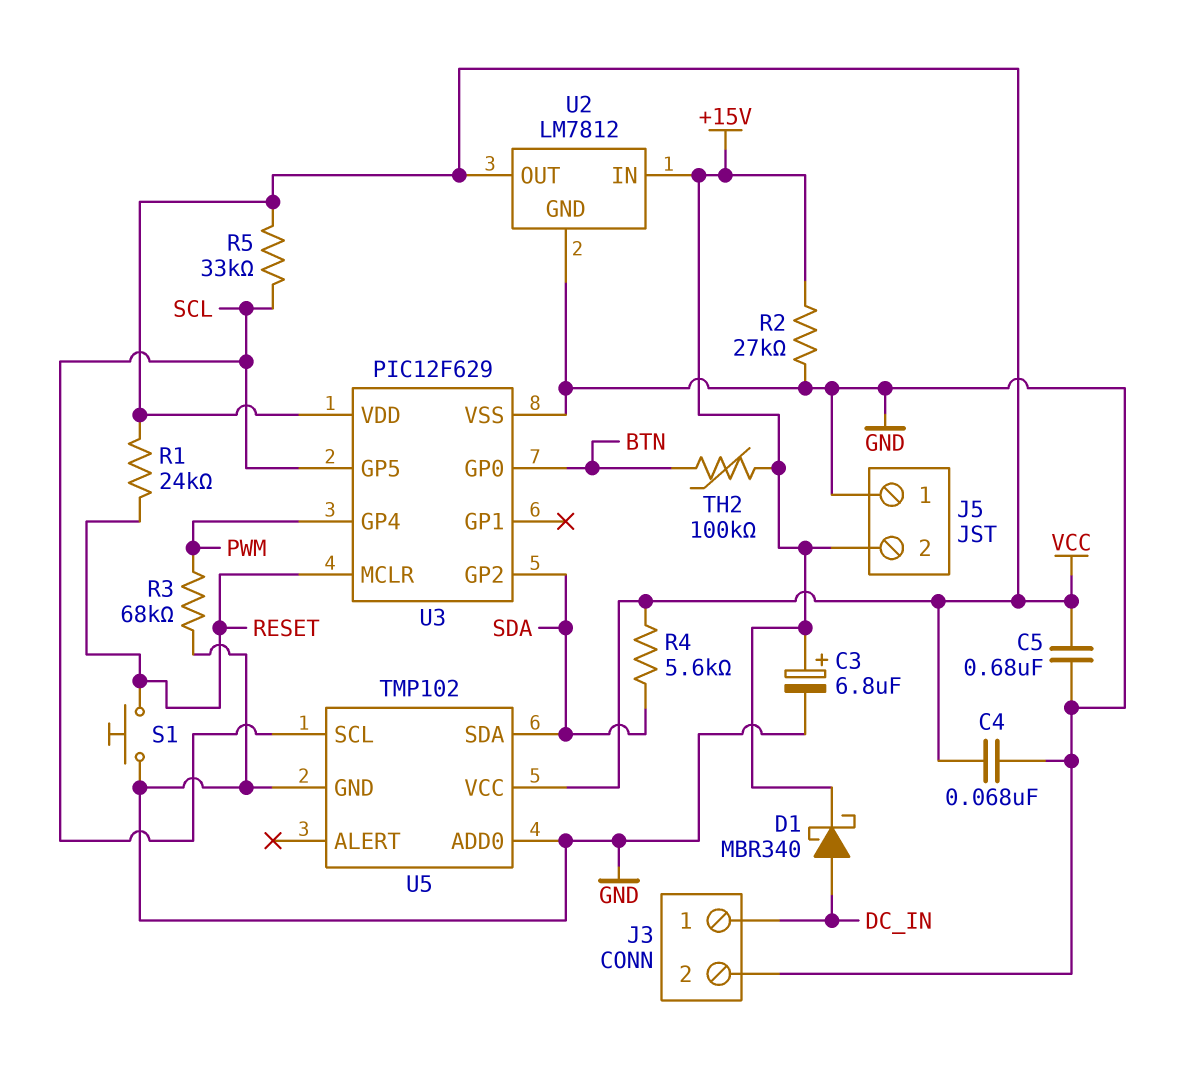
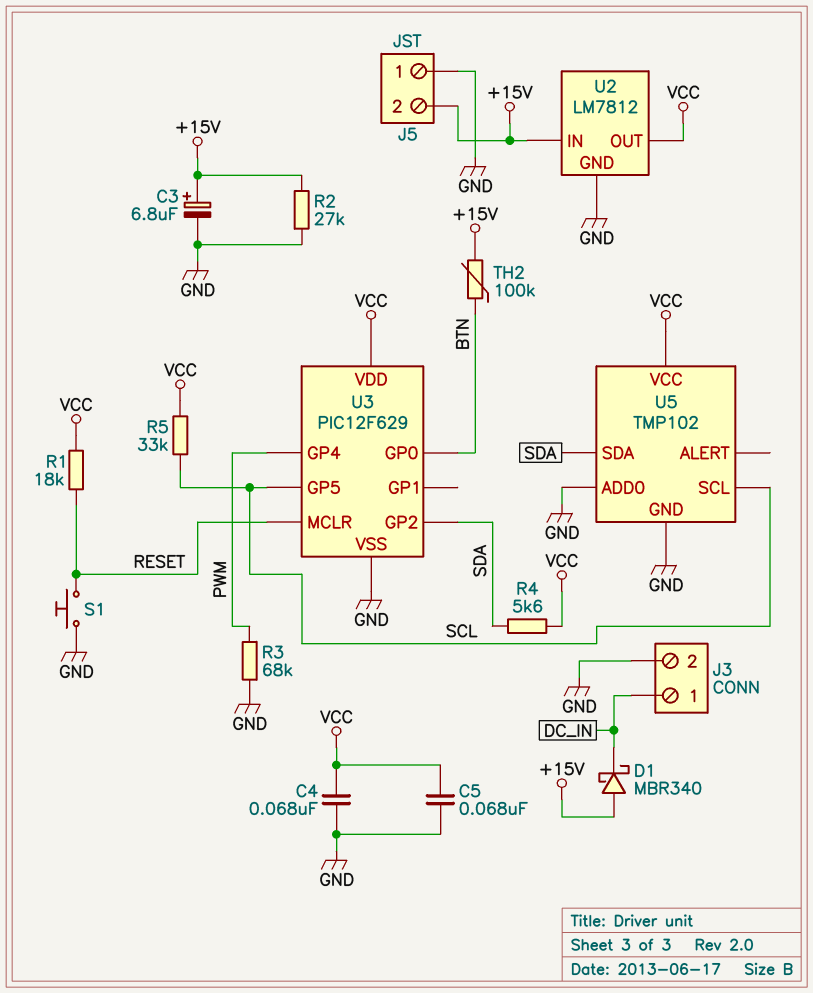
C5: 680nF (GND, VCC) -> 68nF (GND, VCC)
D1: schottky MBR340 (A DC_IN, K +15V) -> schottky MBR340 (A +15V, K DC_IN)
R1: 24k (RESET, VCC) -> 18k (RESET, VCC)

